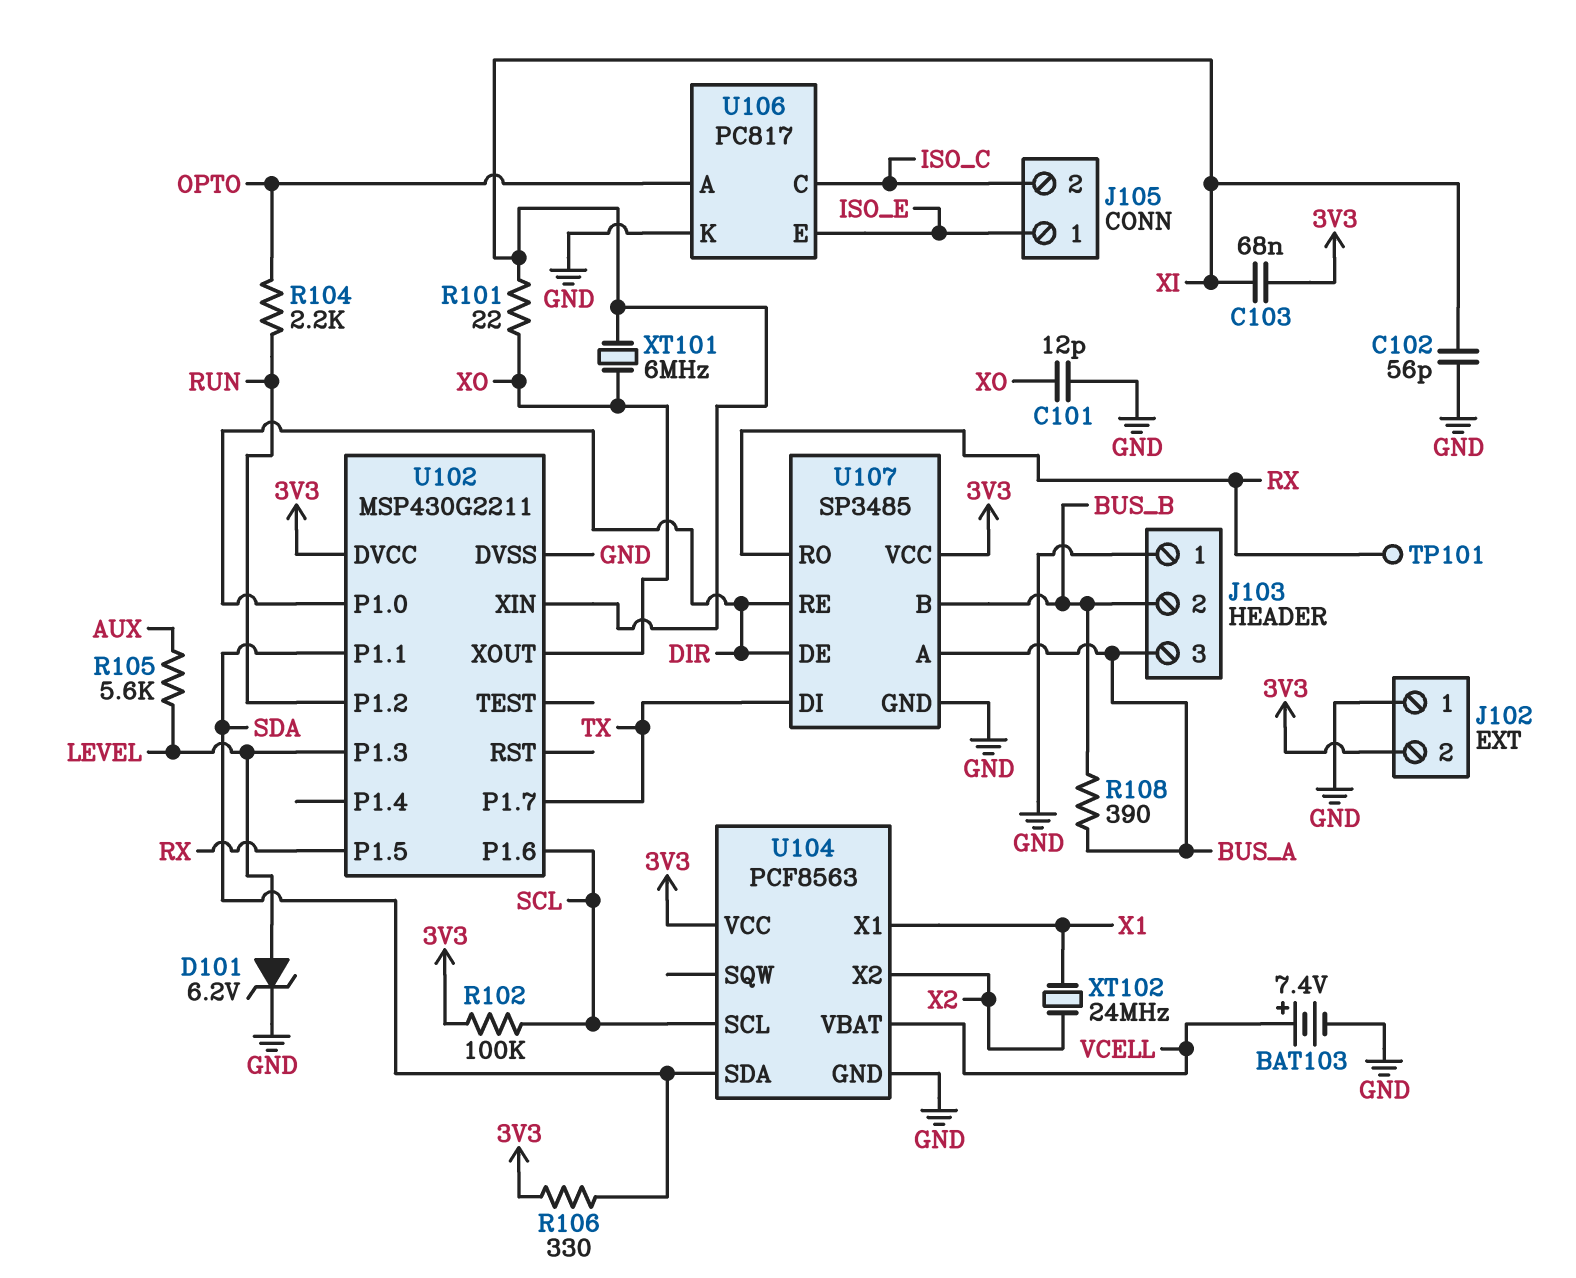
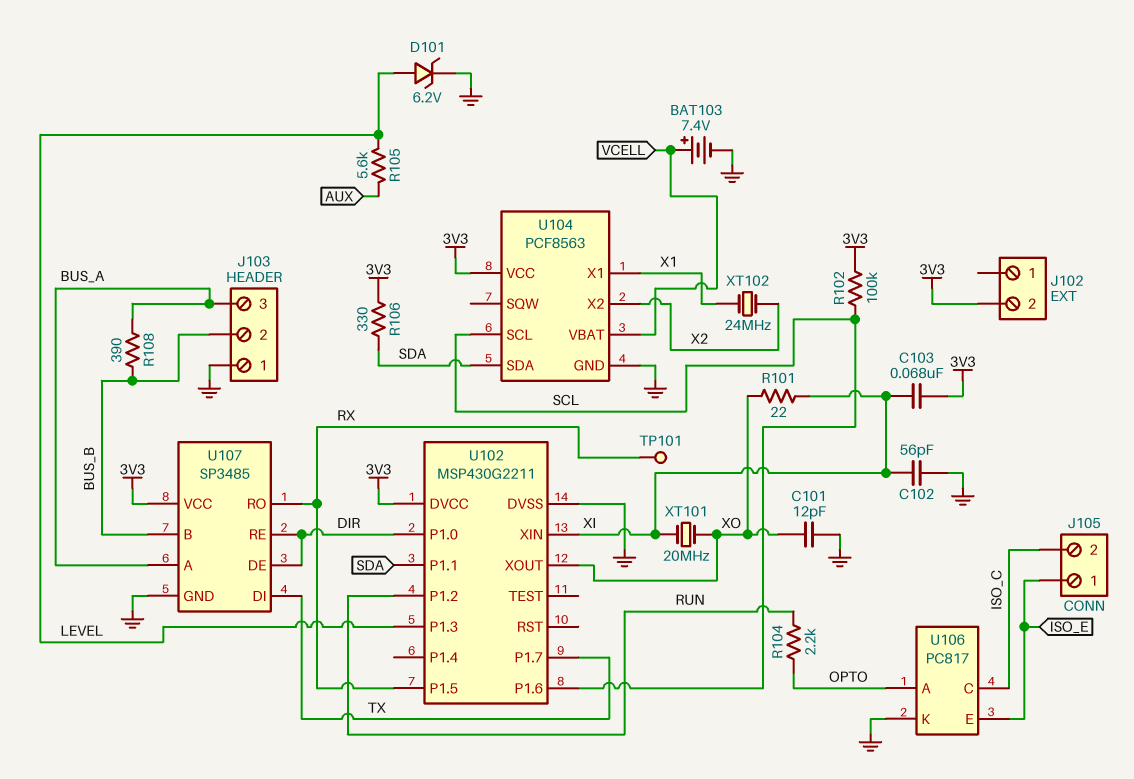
J102 pin 1: GND -> none
XT101: 6MHz (XI, XO) -> 20MHz (XI, XO)

